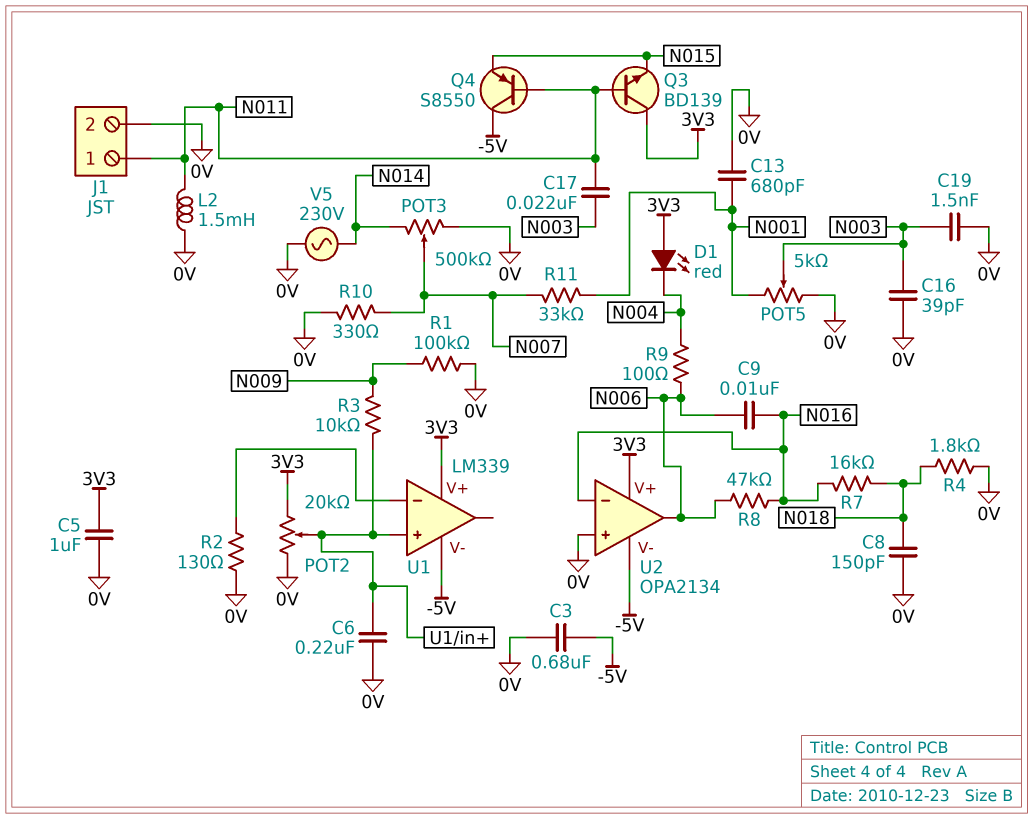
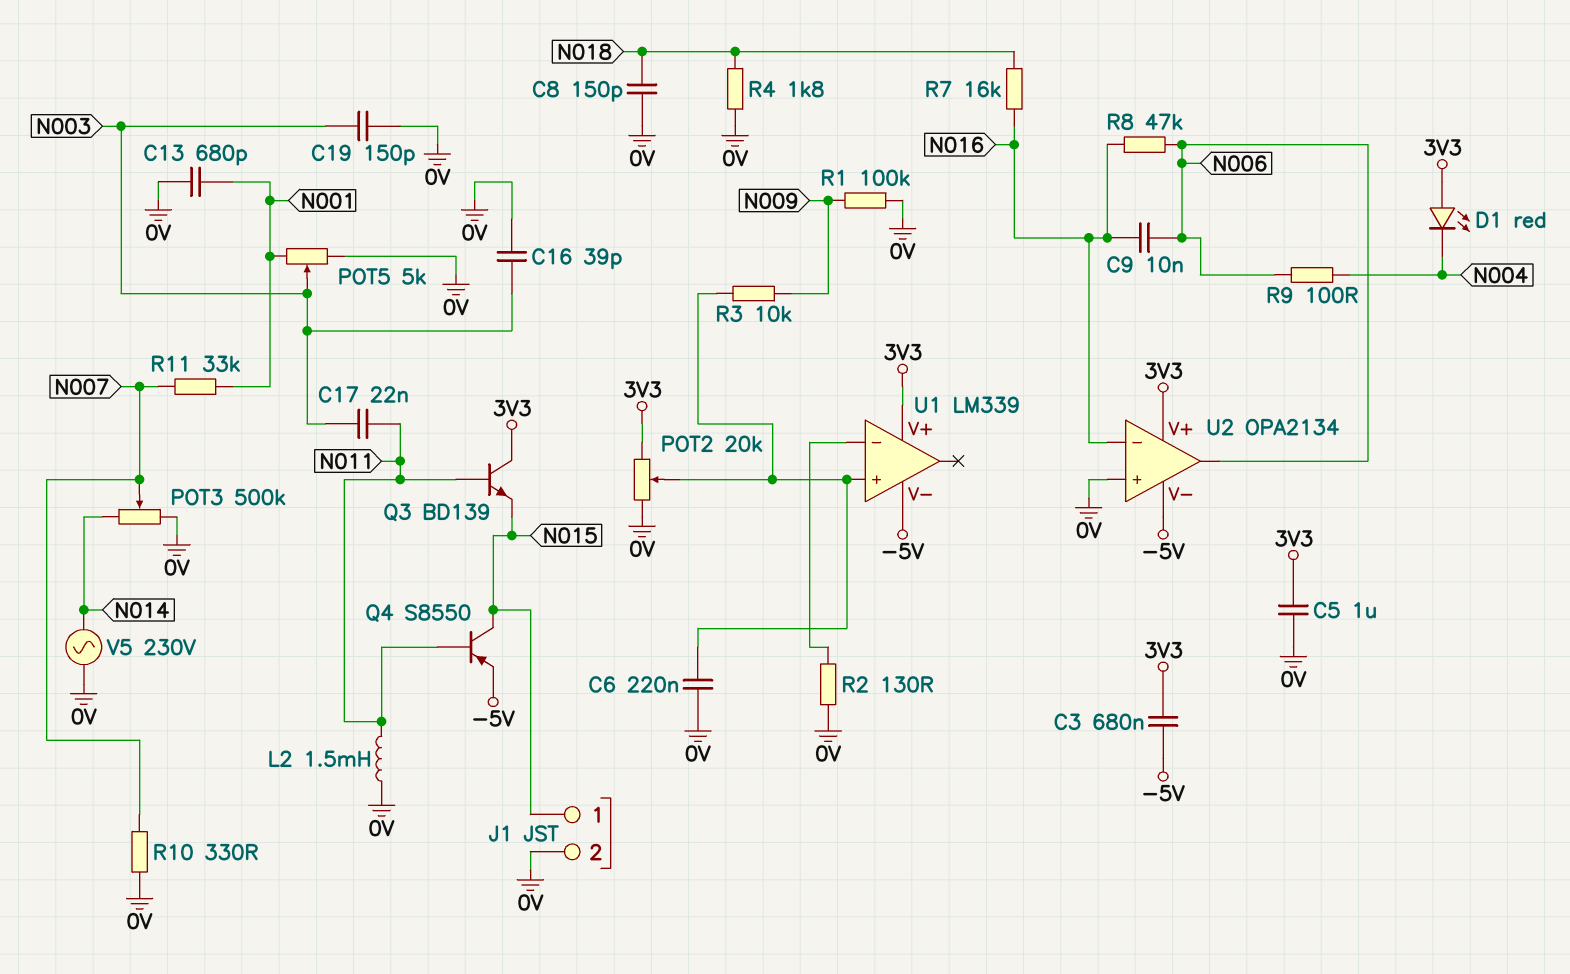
C3: 680nF (-5V, 0V) -> 680nF (-5V, 3V3)
C19: 1.5nF (0V, N003) -> 150pF (0V, N003)
J1 pin 1: N011 -> N015
Q4: PNP S8550 (B N011, C -5V, E N015) -> PNP S8550 (B N011, C N015, E -5V)

